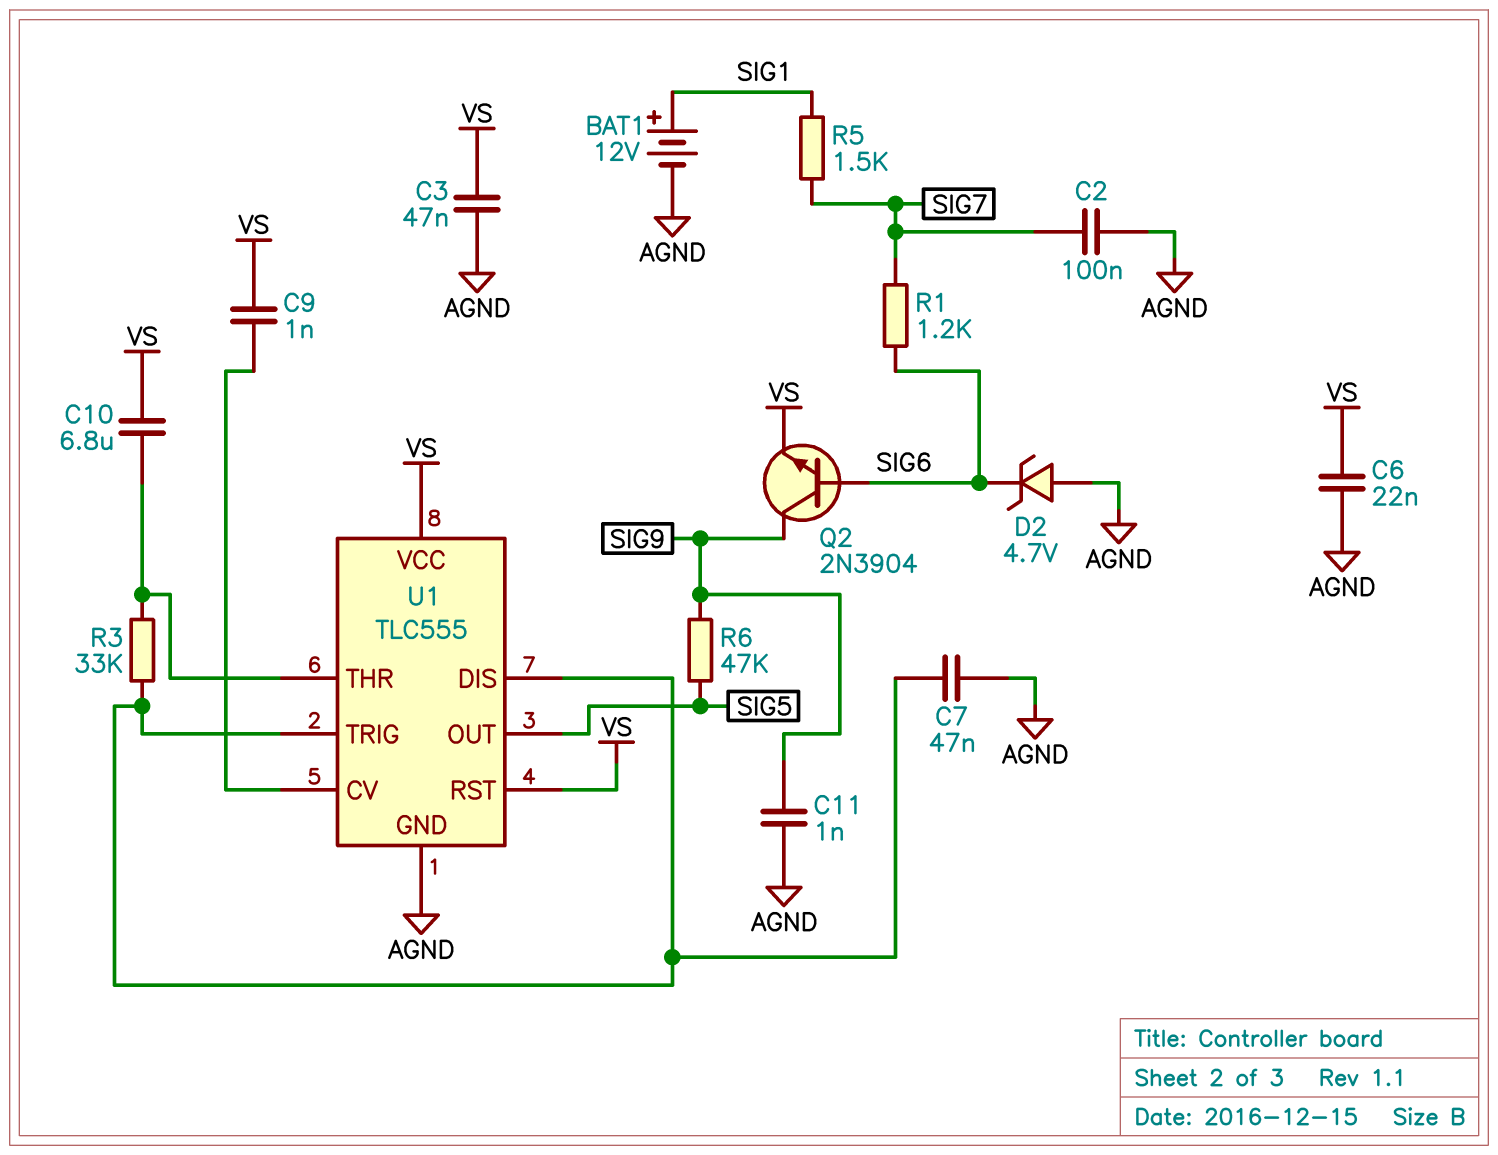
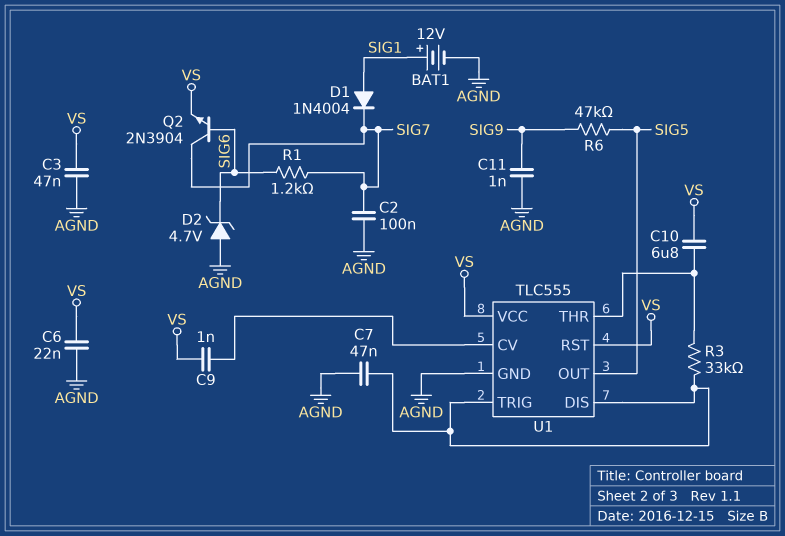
D1: none -> diode 1N4004 (A SIG1, K SIG7)
Q2: NPN 2N3904 (B SIG6, C SIG9, E VS) -> NPN 2N3904 (B SIG6, C SIG7, E VS)
R5: 1.5k (SIG1, SIG7) -> none

